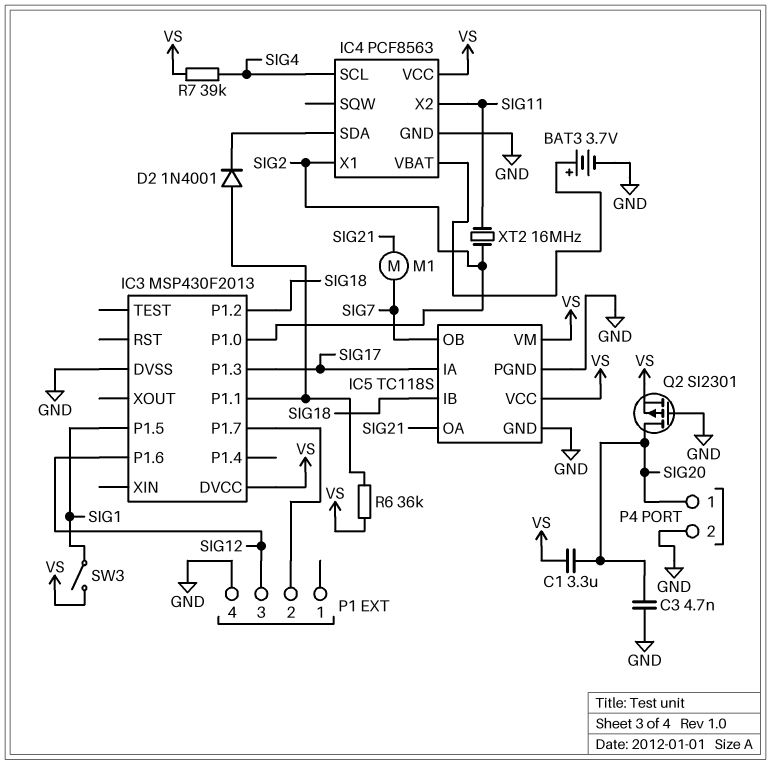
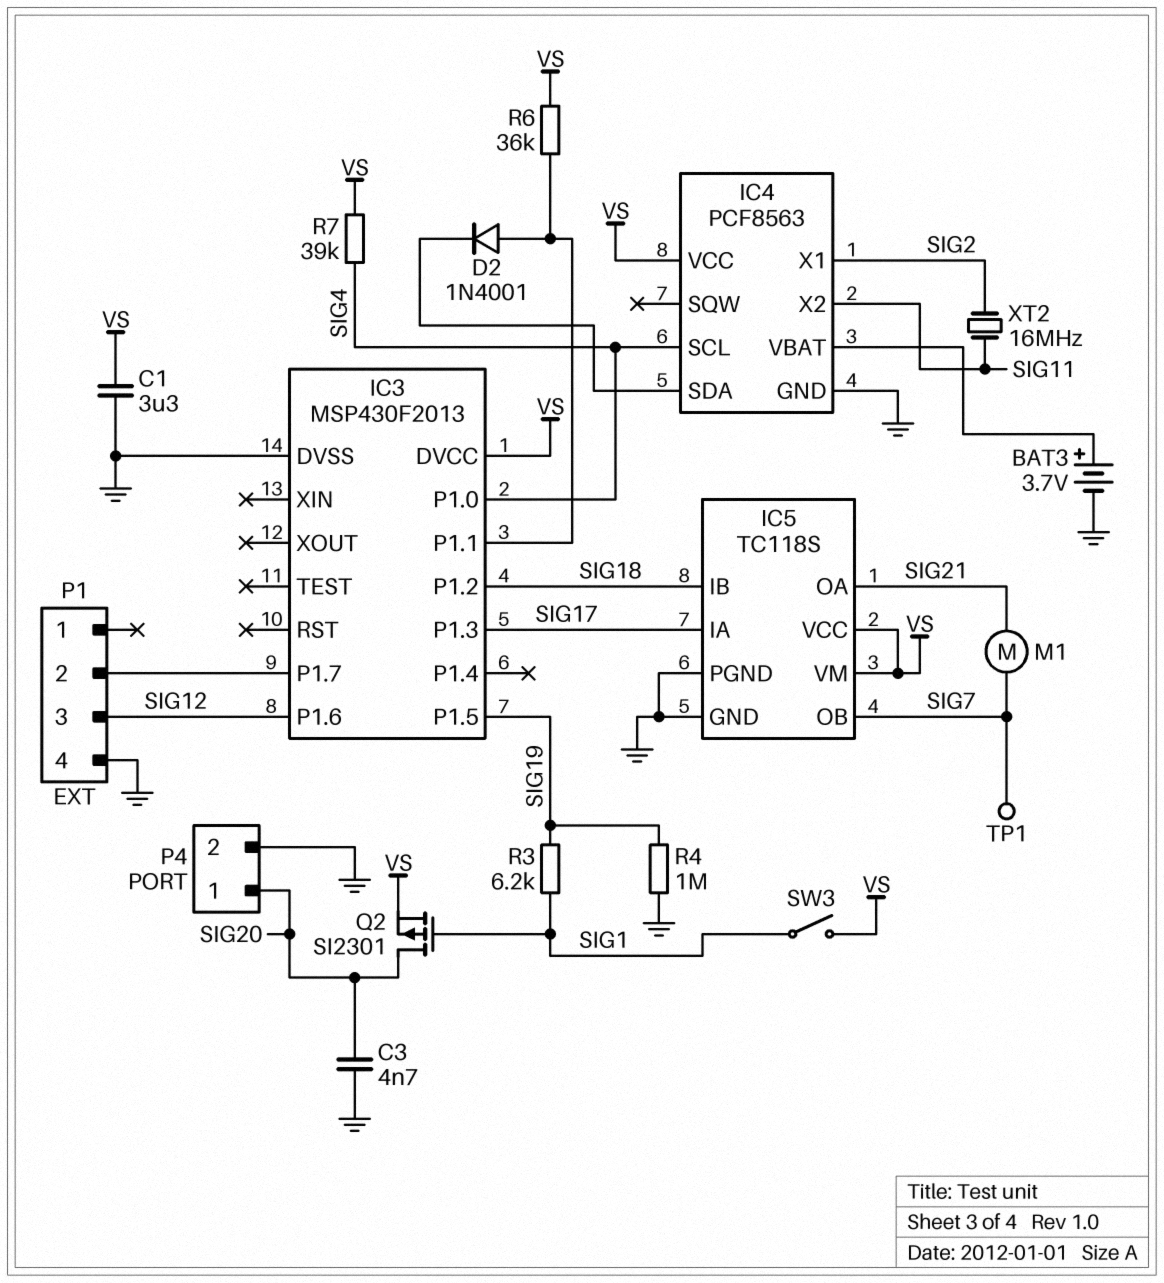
C1: 3.3uF (SIG20, VS) -> 3.3uF (GND, VS)
IC3 pin P1.0: SIG2 -> SIG4
IC3 pin P1.5: SIG1 -> SIG19
Q2: PMOS SI2301 (G GND, D SIG20, S VS) -> PMOS SI2301 (G SIG1, D SIG20, S VS)
R3: none -> 6.2k (SIG1, SIG19)
R4: none -> 1M (GND, SIG19)
TP1: none -> test point (SIG7)

